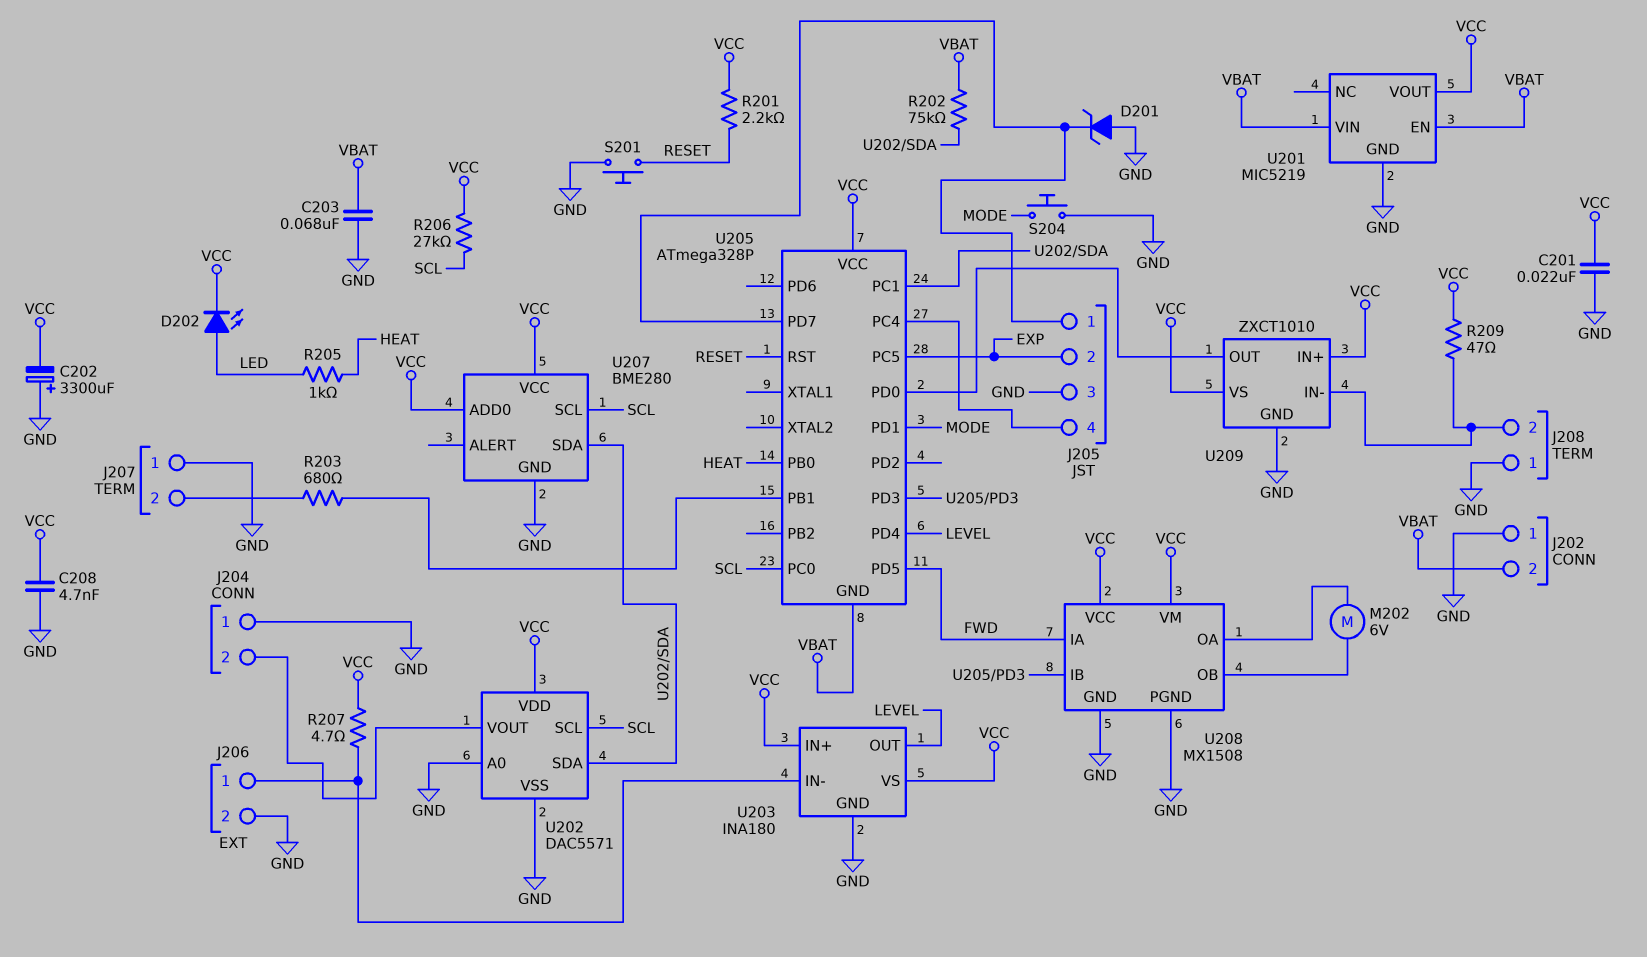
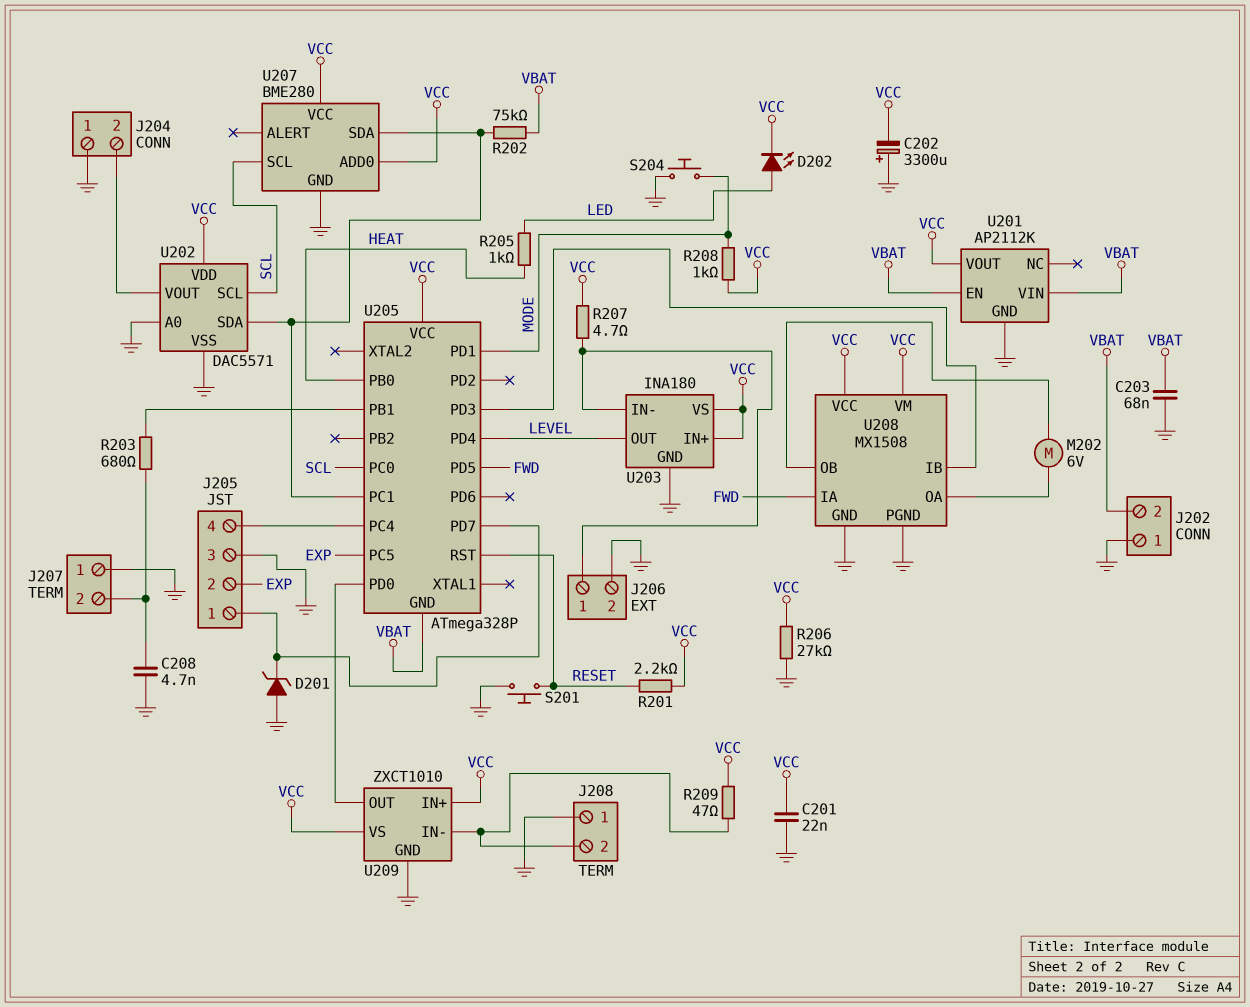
C208: 4.7nF (GND, VCC) -> 4.7nF (GND, J207/2)
R206: 27k (SCL, VCC) -> 27k (GND, VCC)
R208: none -> 1k (MODE, VCC)
U201: MIC5219 -> AP2112K

